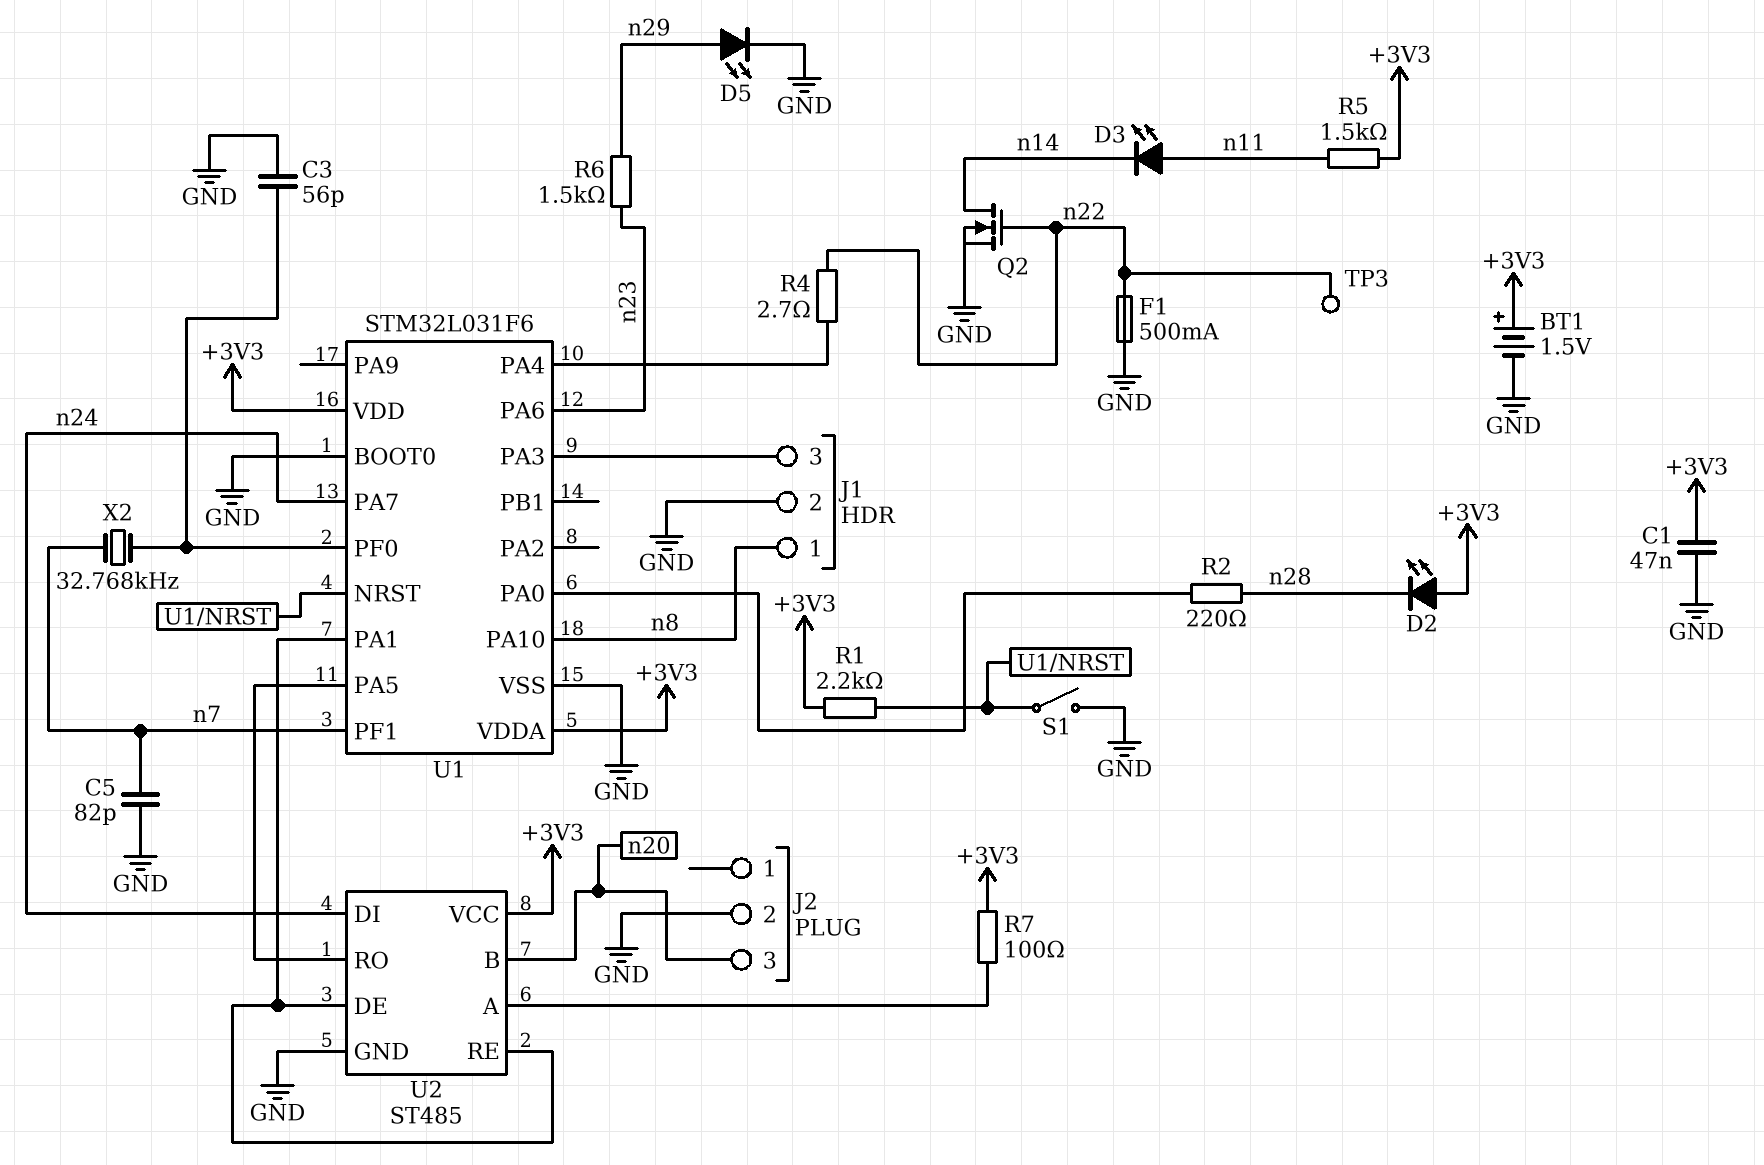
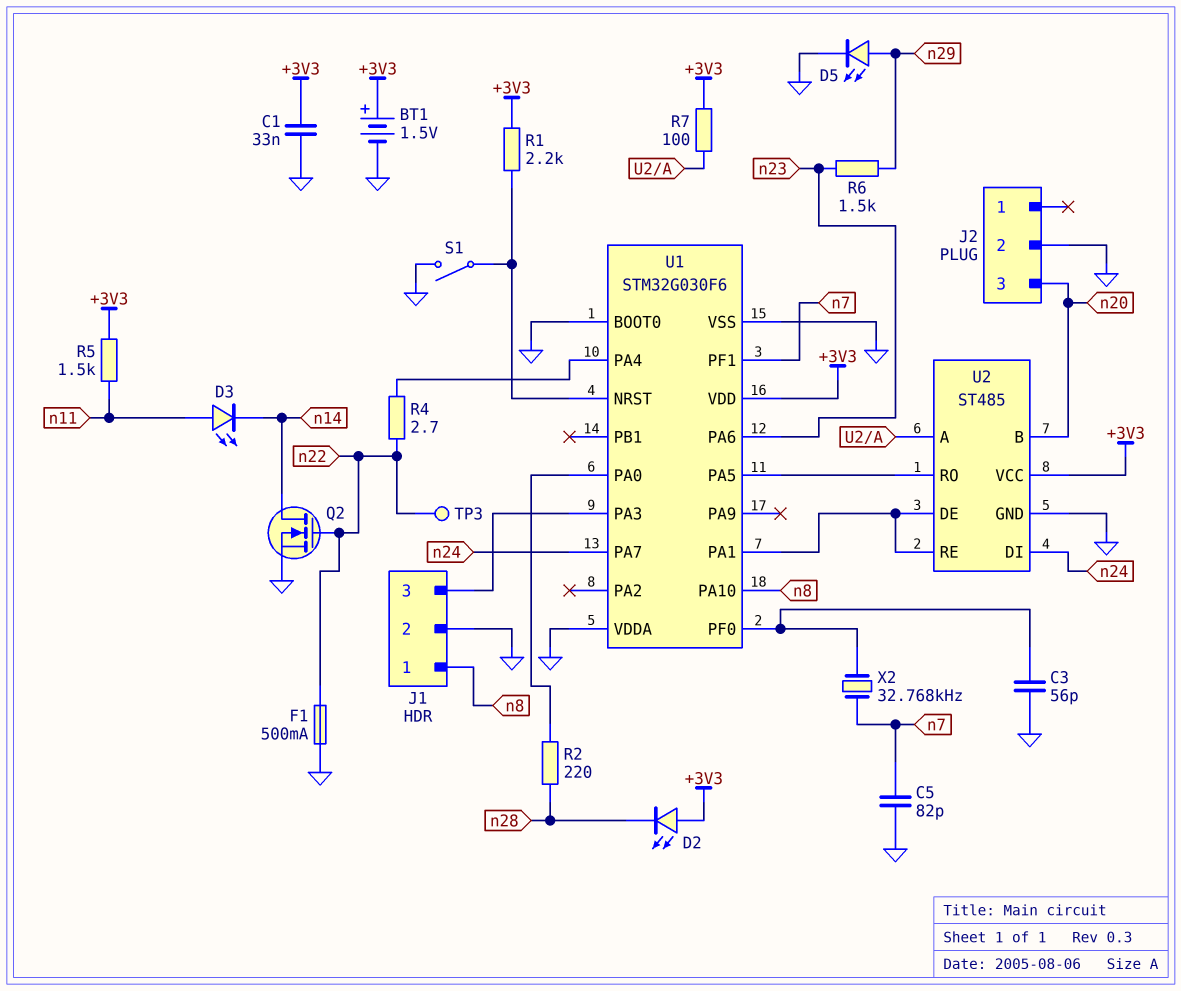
C1: 47nF (+3V3, GND) -> 33nF (+3V3, GND)
U1: STM32L031F6 -> STM32G030F6
U1 pin VDDA: +3V3 -> GND

